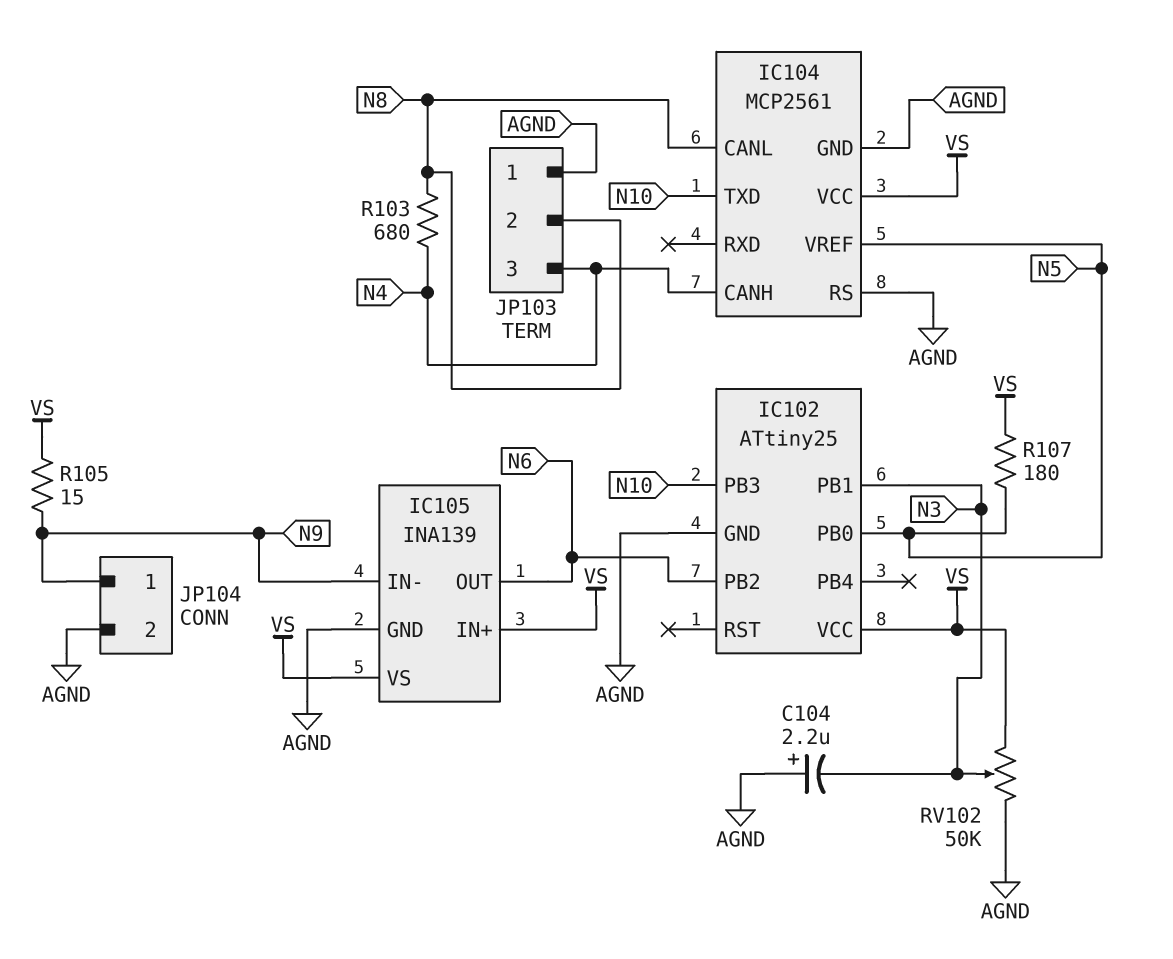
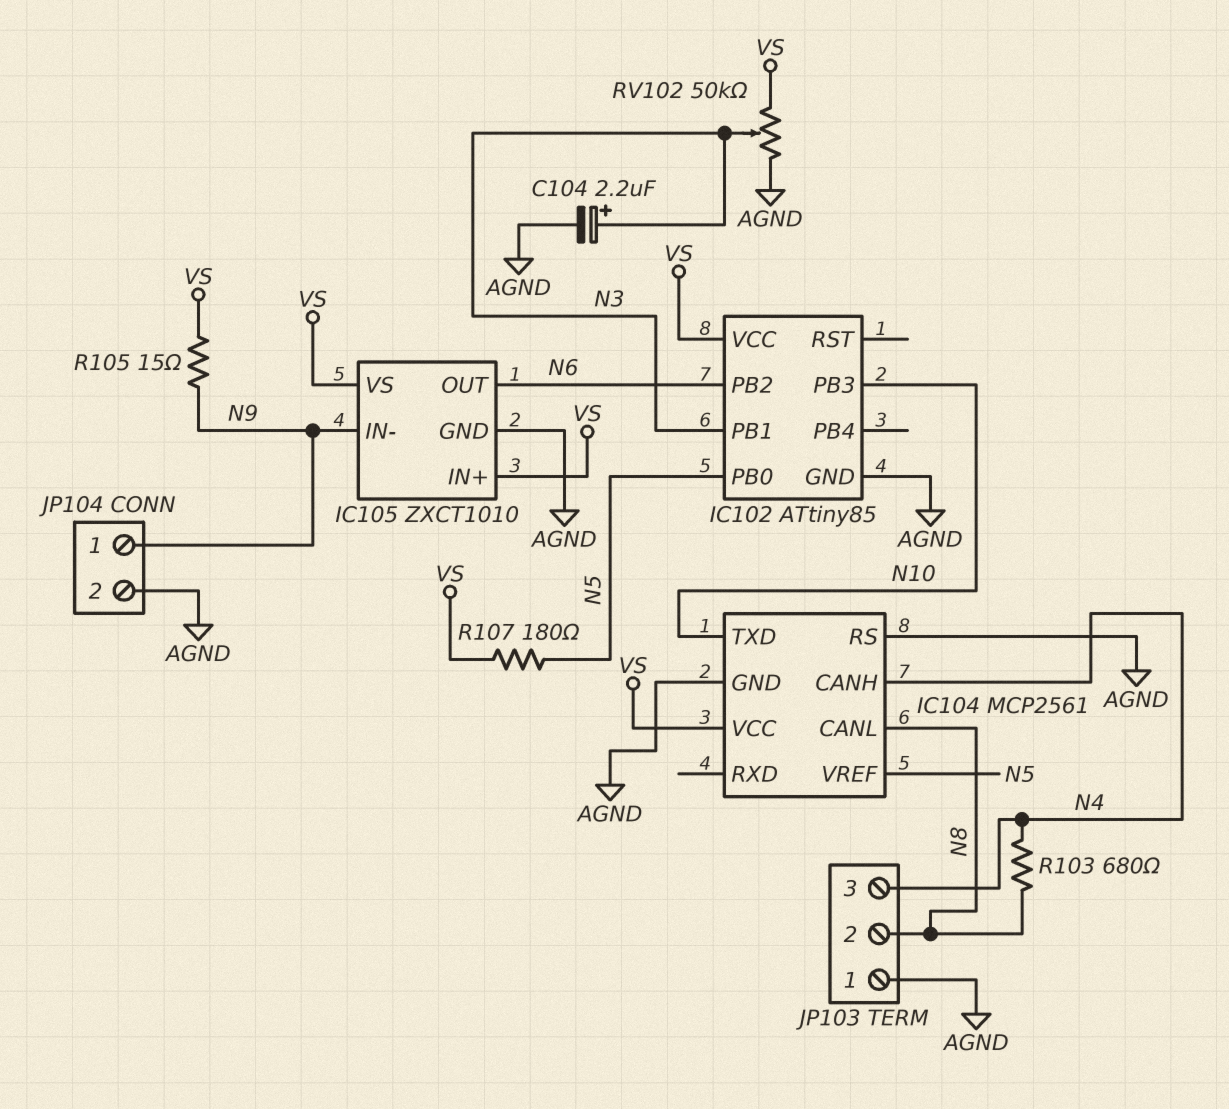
C104: 2.2uF (plus AGND, minus N3) -> 2.2uF (plus N3, minus AGND)
IC102: ATtiny25 -> ATtiny85
IC105: INA139 -> ZXCT1010

